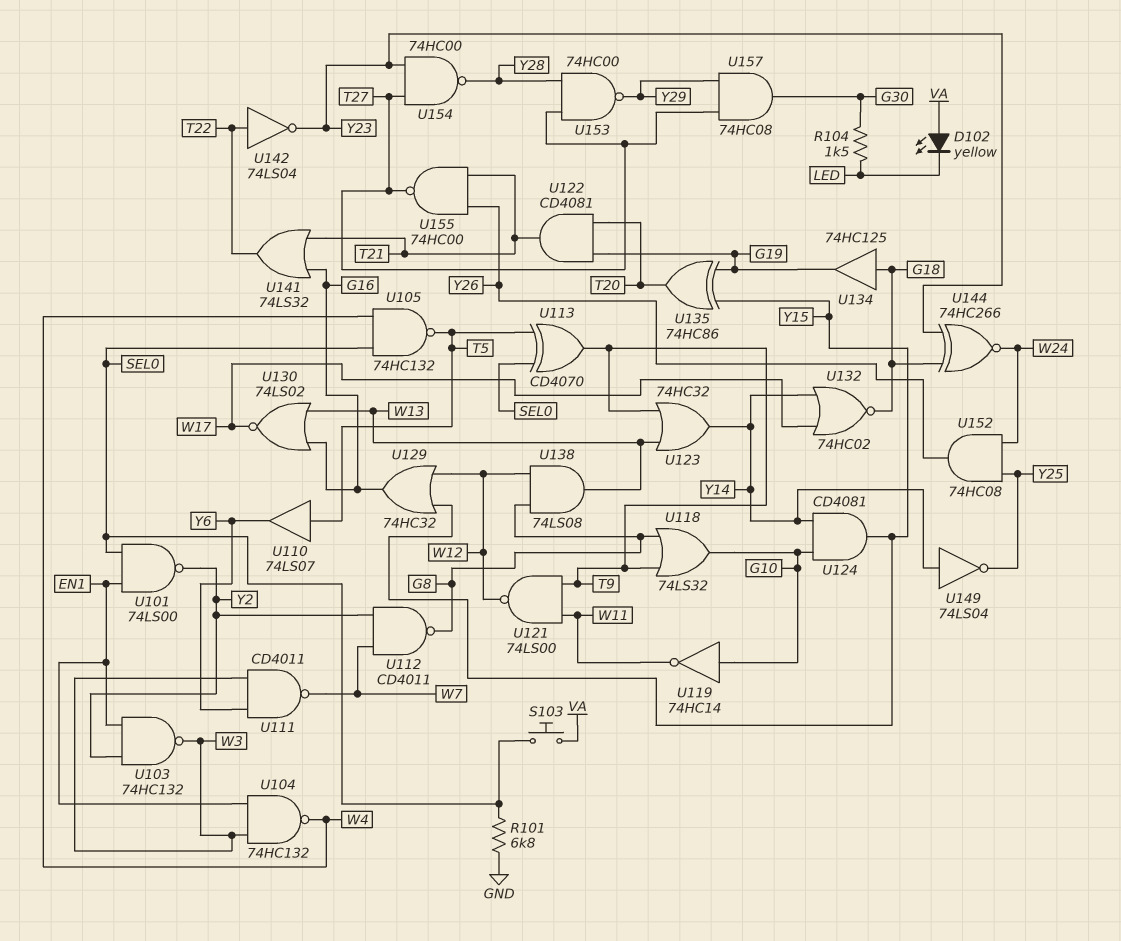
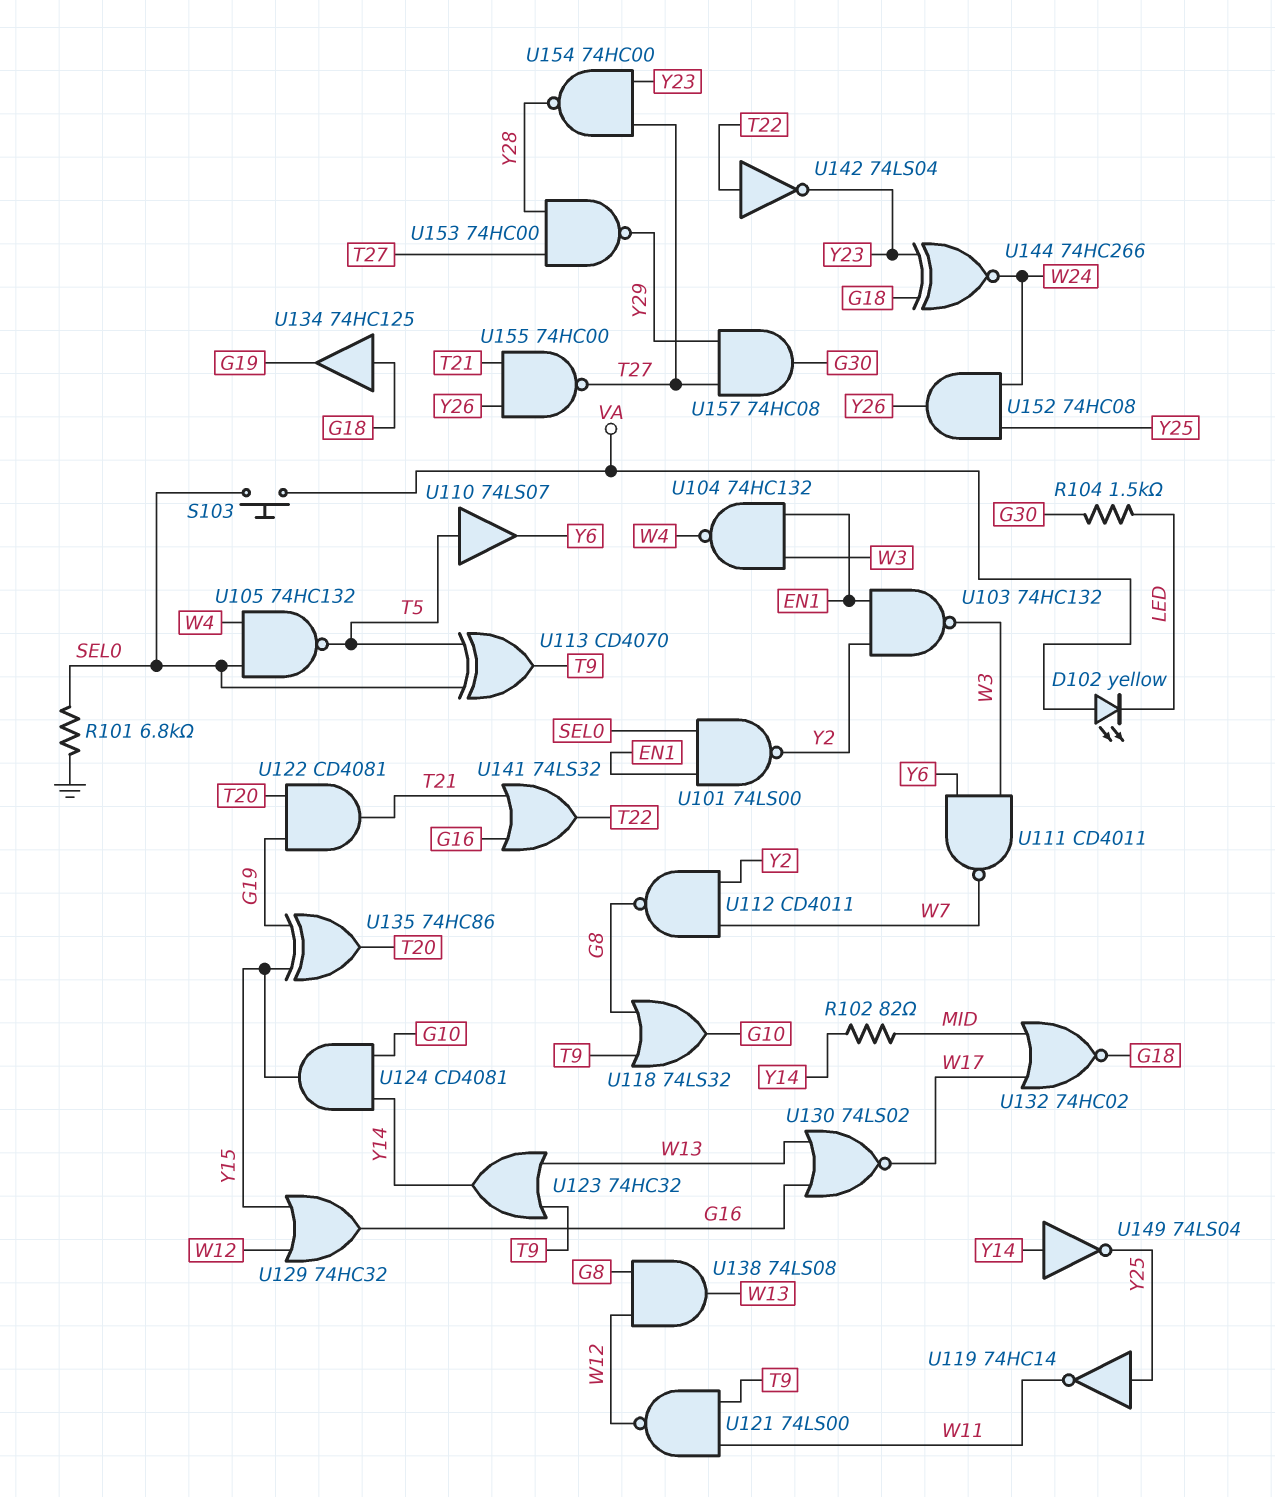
R102: none -> 82 (MID, Y14)
U119: NOT 74HC14 (in G10, out W11) -> NOT 74HC14 (in Y25, out W11)
U132: NOR 74HC02 (in W17, in Y14, out G18) -> NOR 74HC02 (in MID, in W17, out G18)

